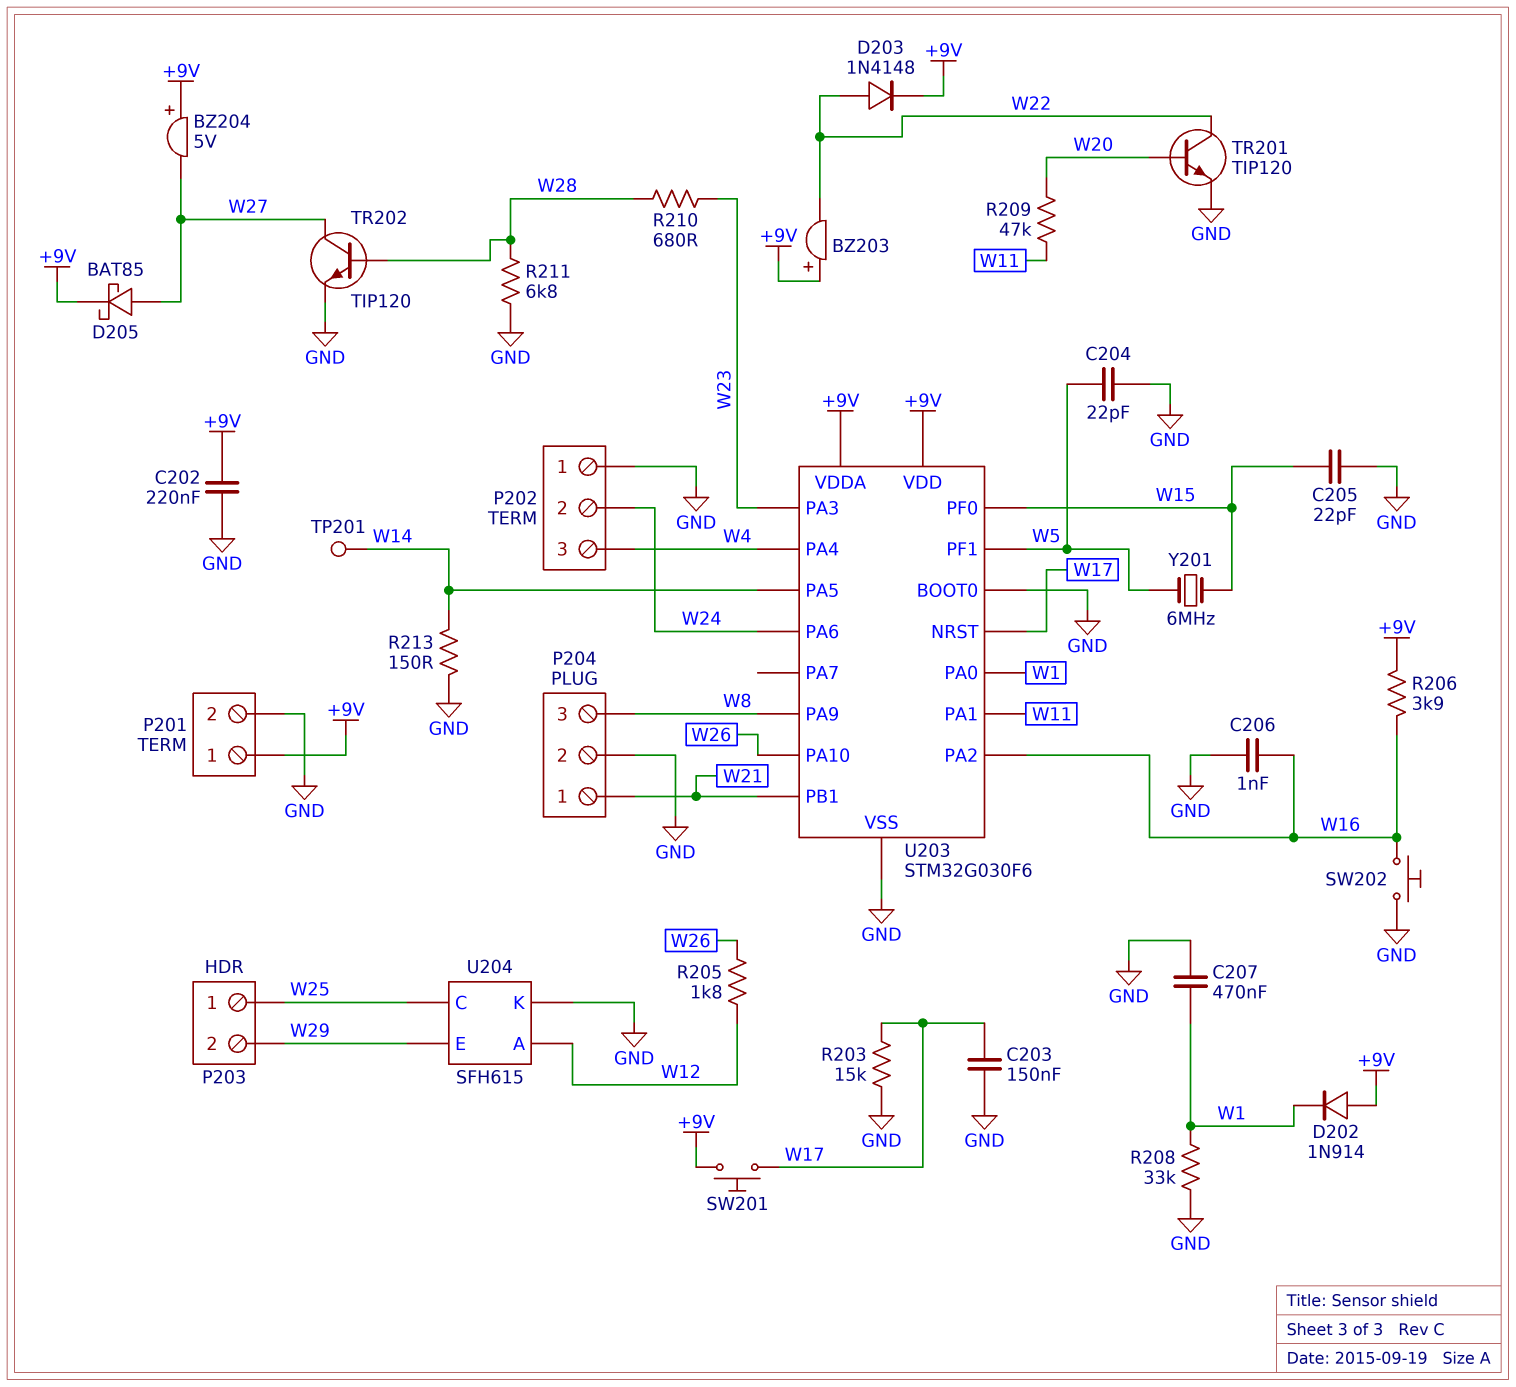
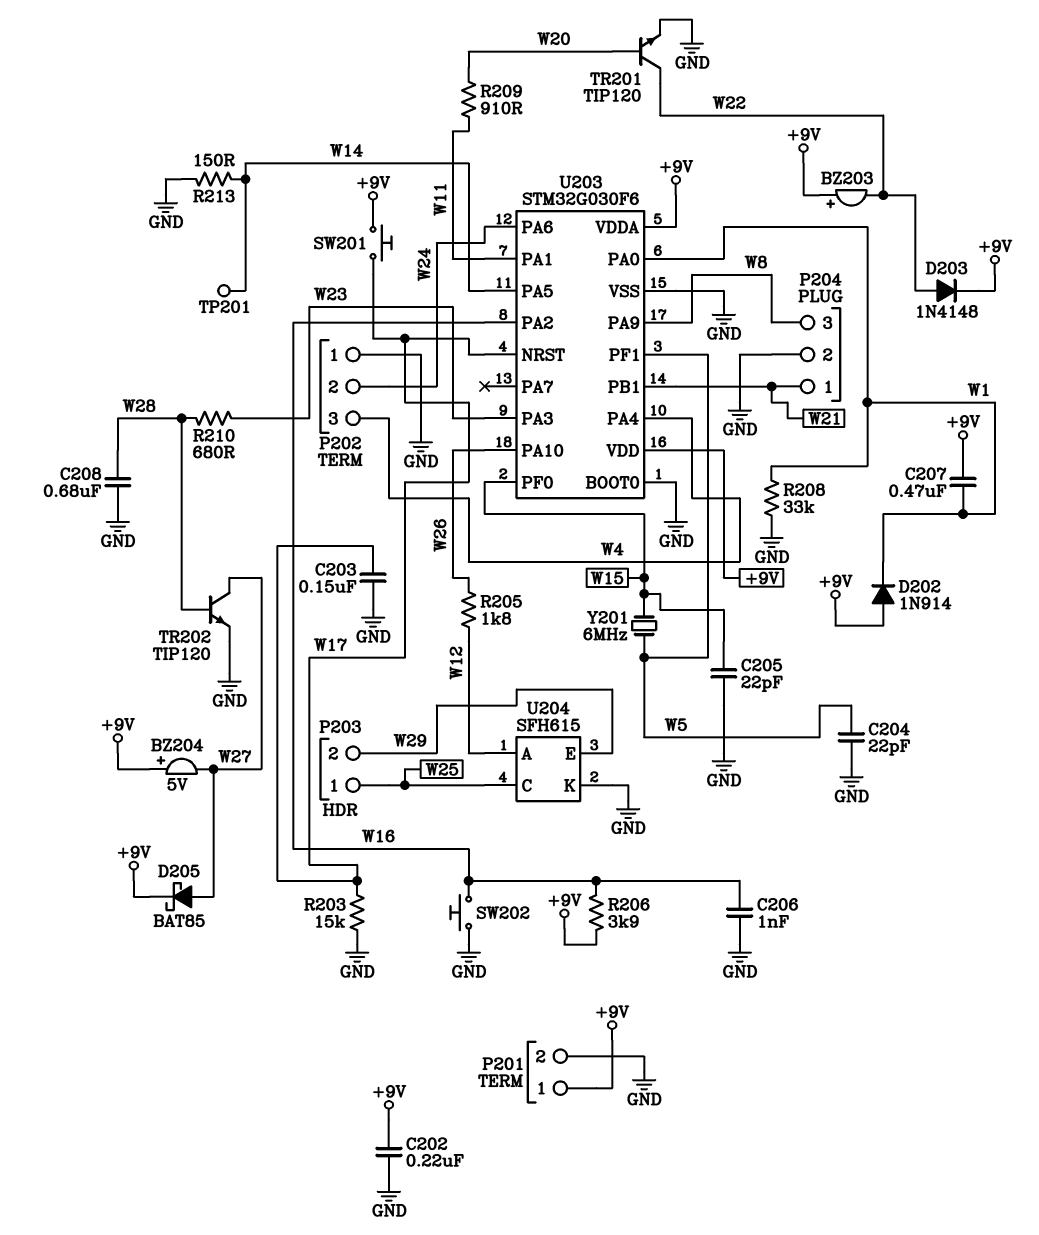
C207: 470nF (GND, W1) -> 470nF (+9V, W1)
C208: none -> 680nF (GND, W28)
R209: 47k (W11, W20) -> 910 (W11, W20)
R211: 6.8k (GND, W28) -> none

